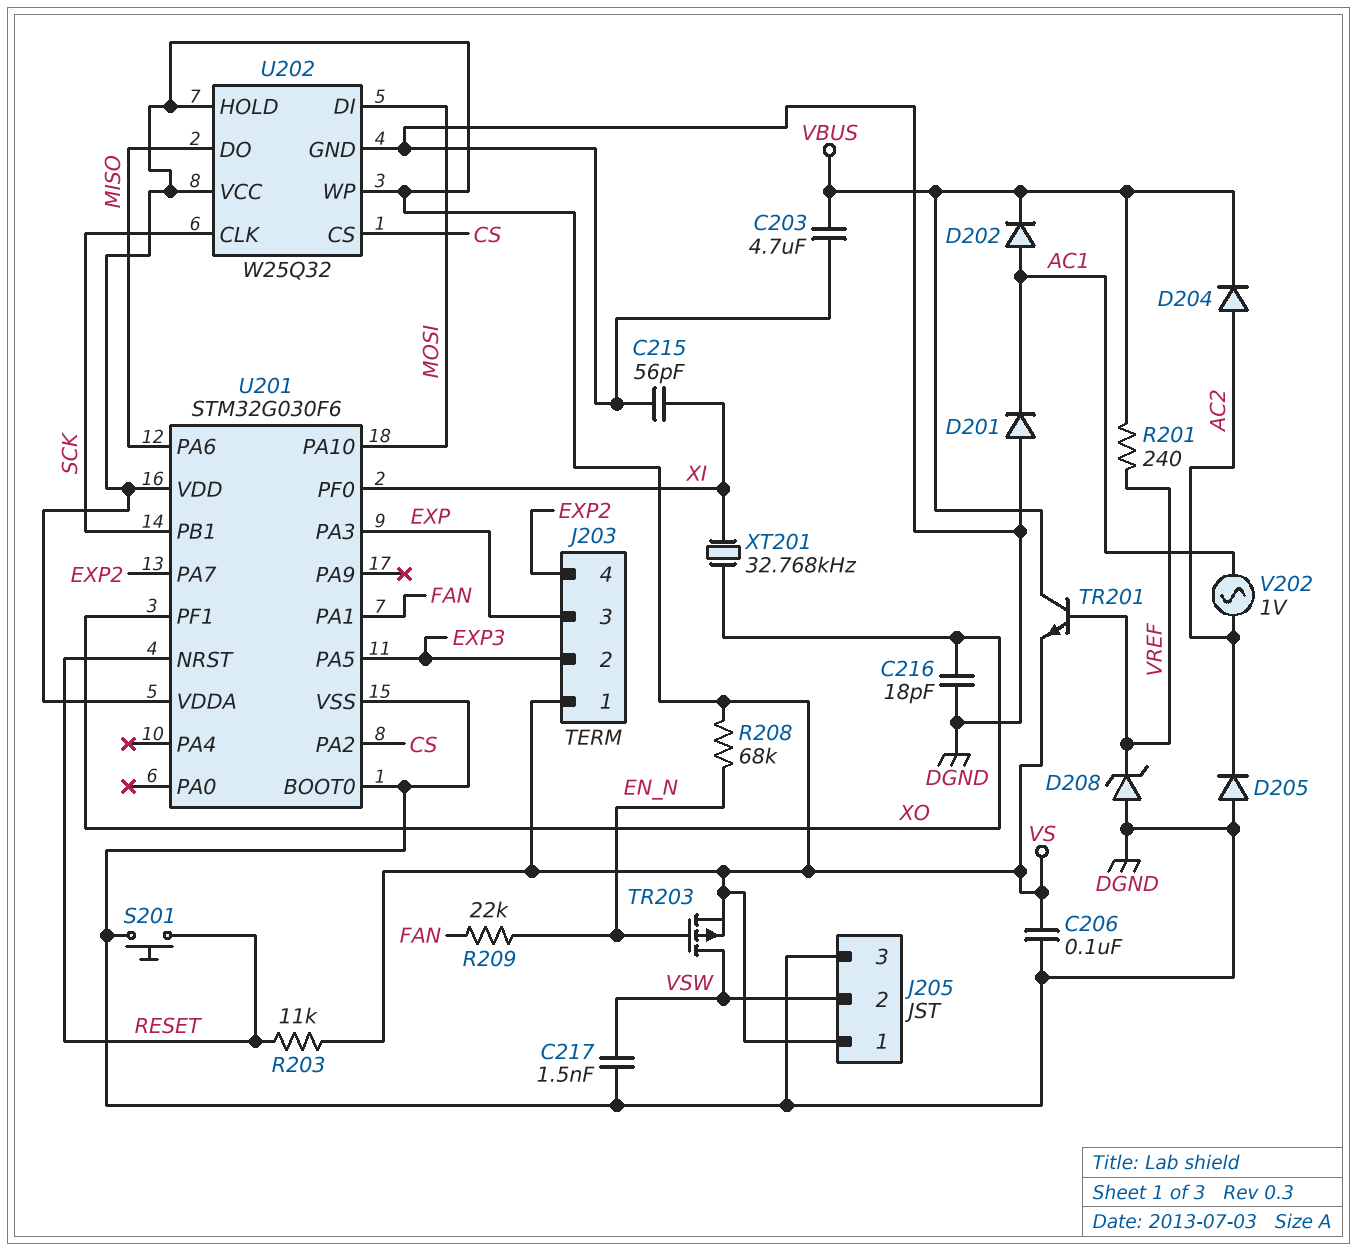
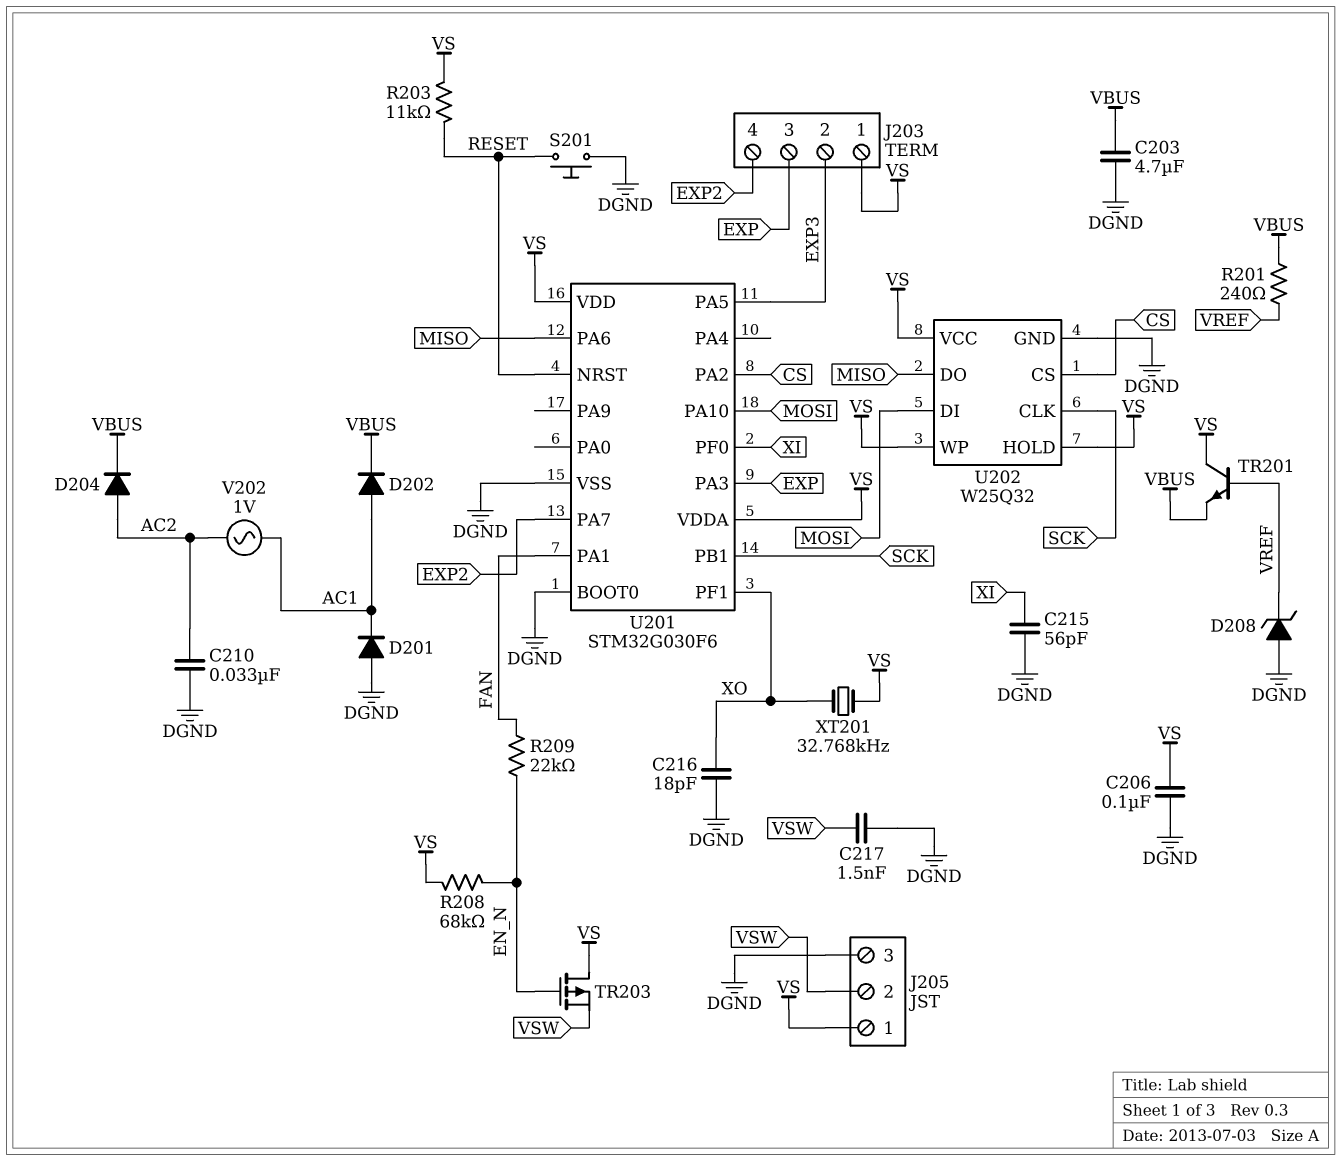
C210: none -> 33nF (AC2, DGND)
D205: diode (A DGND, K AC2) -> none
TR201: NPN (B VREF, C VBUS, E VS) -> NPN (B VREF, C VS, E VBUS)
TR203: PMOS (G EN_N, D VSW, S VS) -> PMOS (G EN_N, D VS, S VSW)
XT201: 32.768kHz (XI, XO) -> 32.768kHz (VS, XO)

